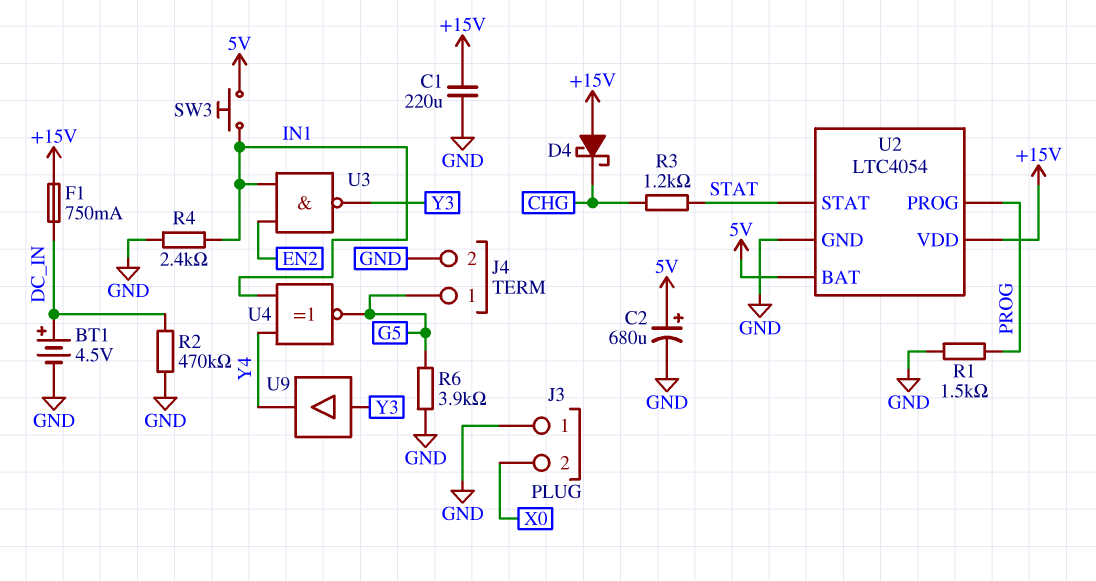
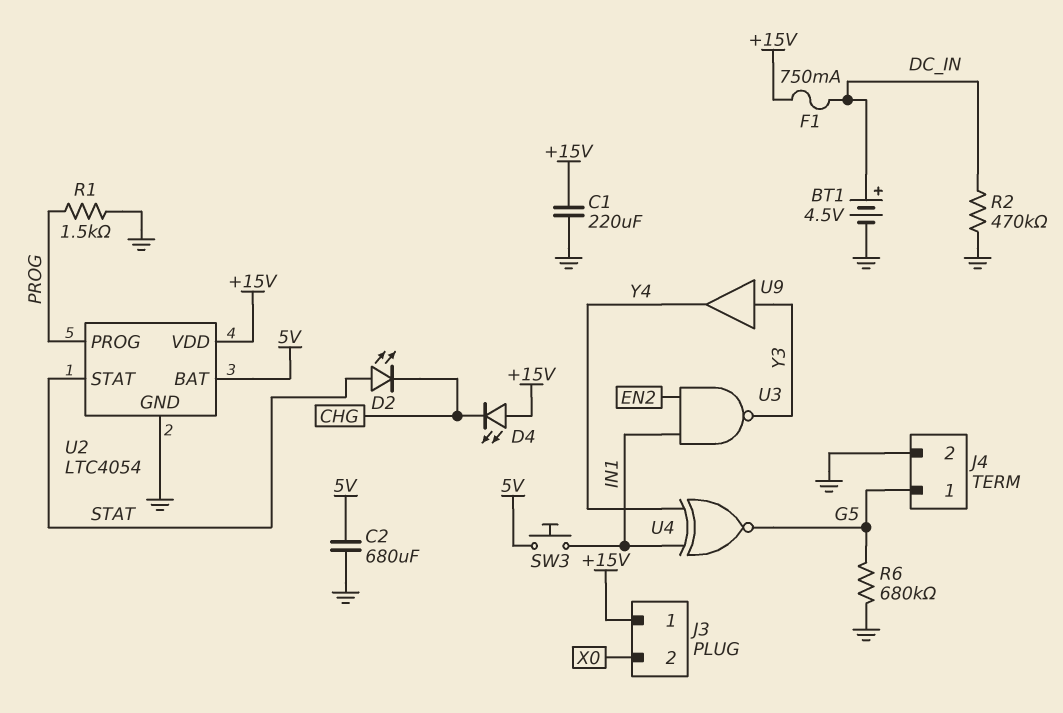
C2: 680uF (plus 5V, minus GND) -> 680uF (5V, GND)
D2: none -> LED (A STAT, K CHG)
D4: schottky (A +15V, K CHG) -> LED (A +15V, K CHG)
J3 pin 1: GND -> +15V
R3: 1.2k (CHG, STAT) -> none
R4: 2.4k (GND, IN1) -> none
R6: 3.9k (G5, GND) -> 680k (G5, GND)

